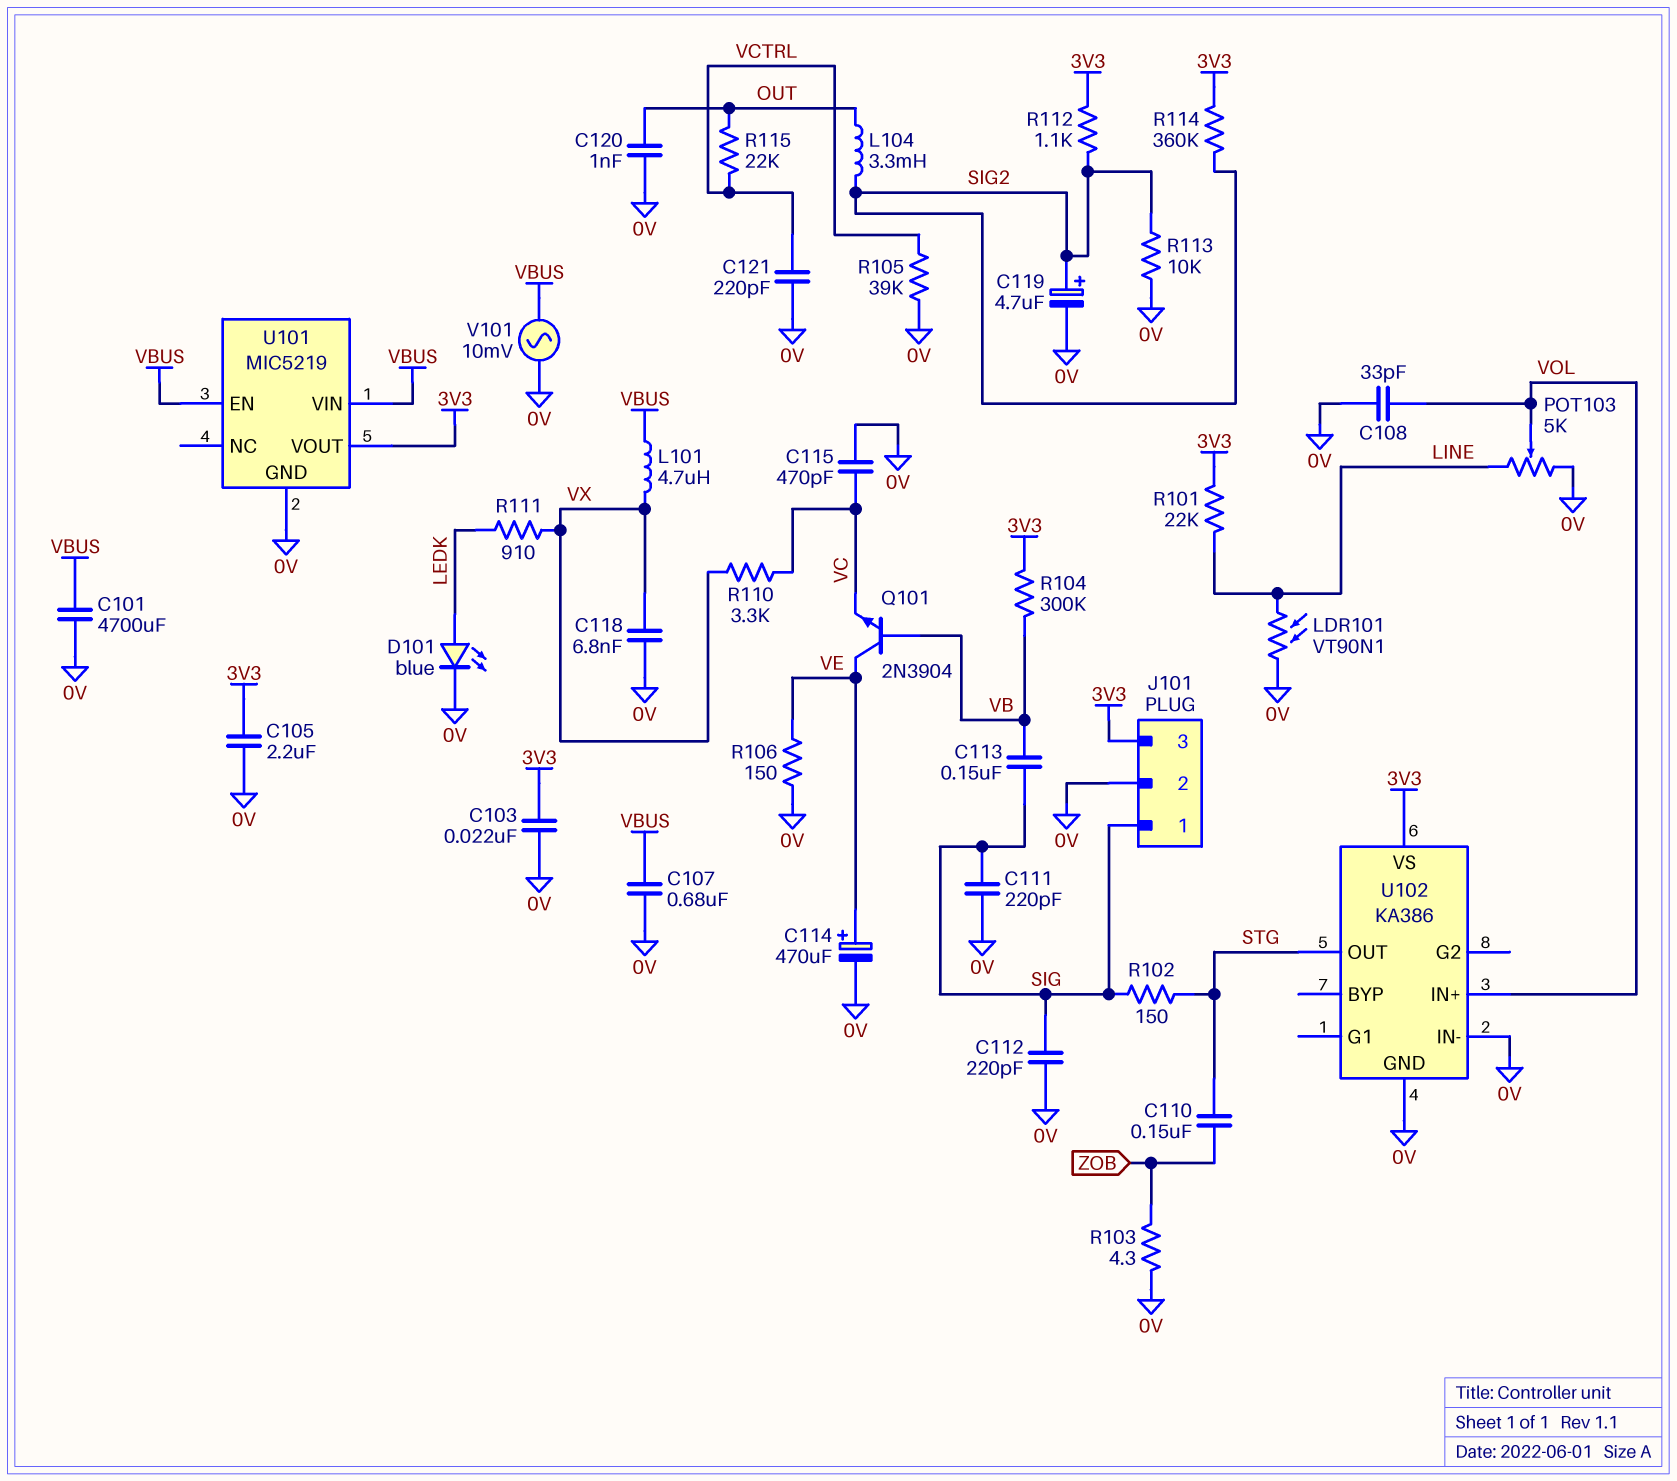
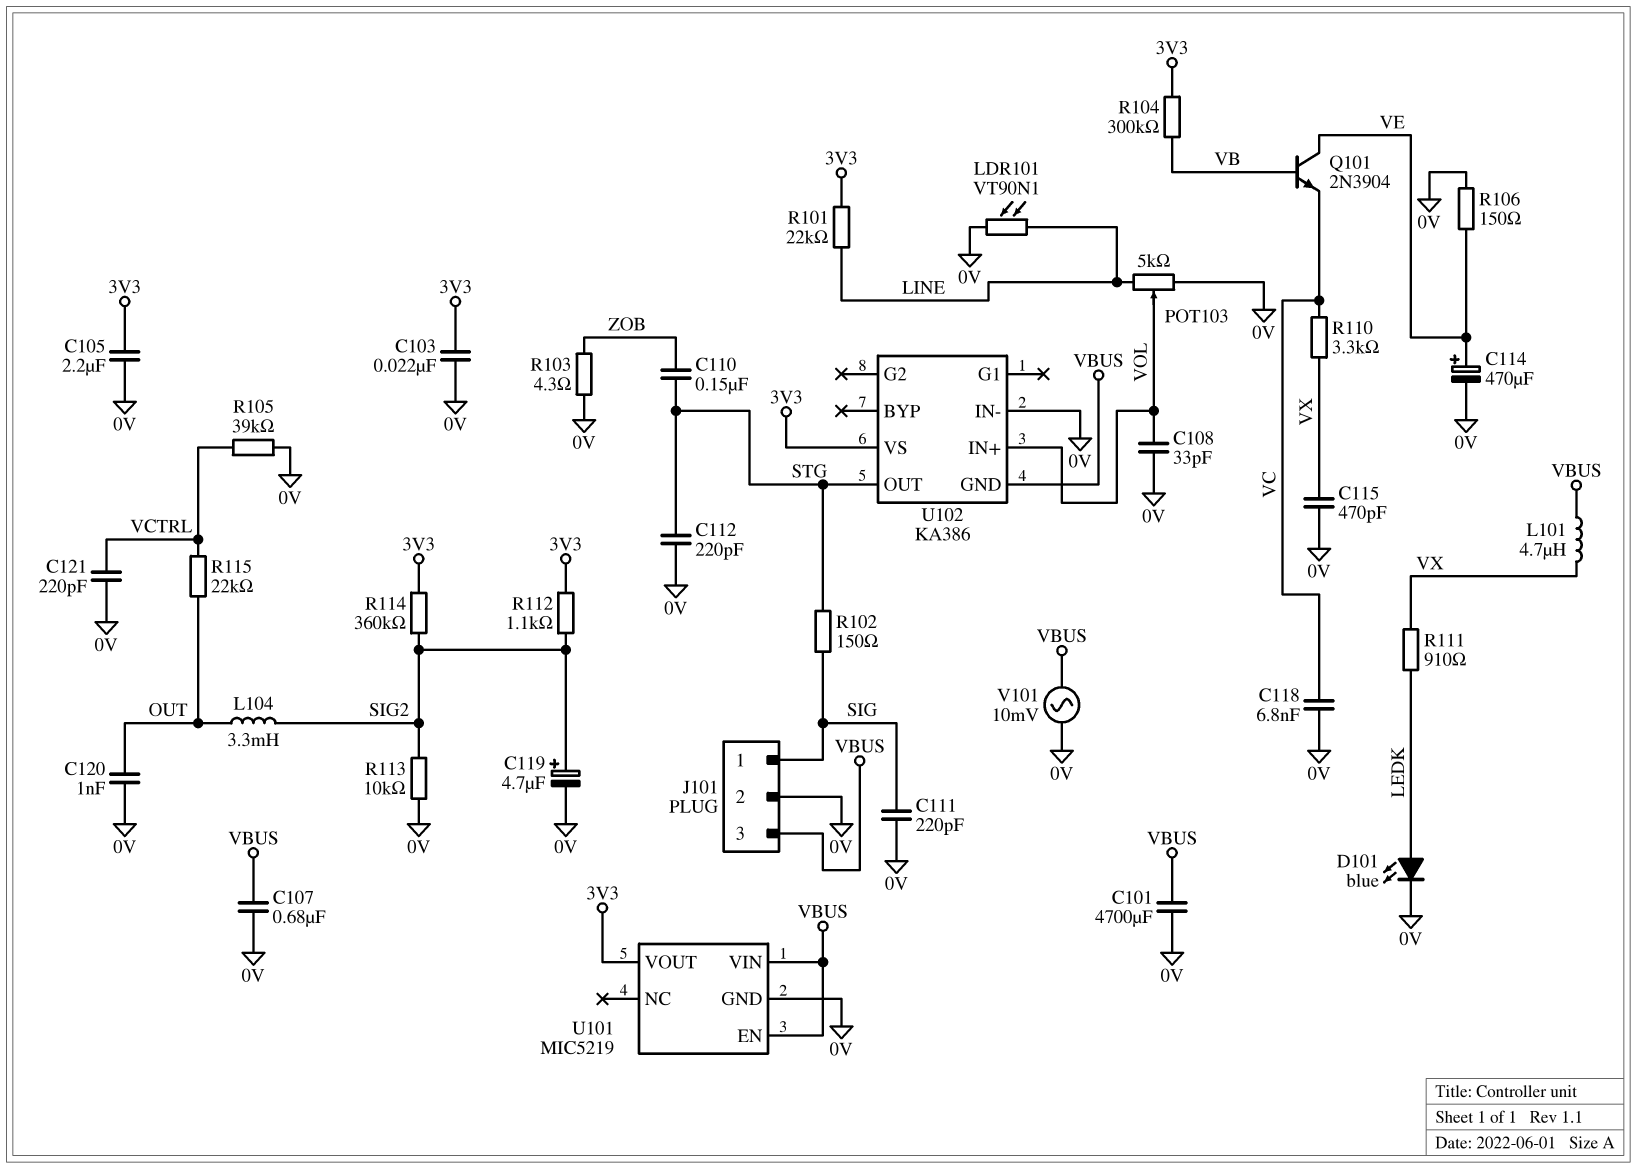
C112: 220pF (0V, SIG) -> 220pF (0V, STG)
C113: 150nF (SIG, VB) -> none
C115: 470pF (0V, VC) -> 470pF (0V, VX)
C118: 6.8nF (0V, VX) -> 6.8nF (0V, VC)
J101 pin 3: 3V3 -> VBUS
U102 pin GND: 0V -> VBUS

